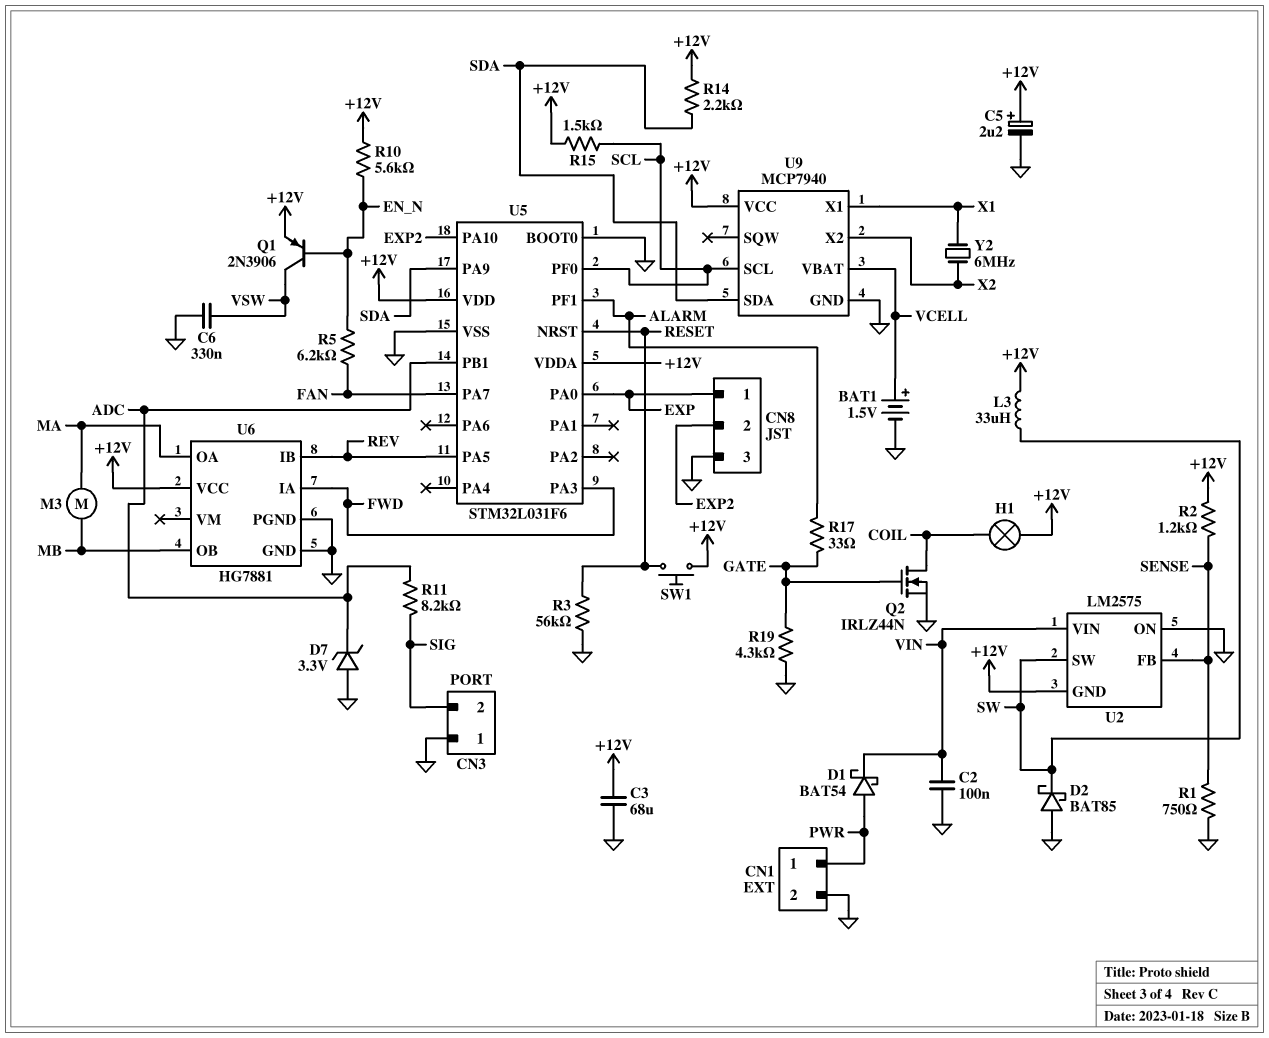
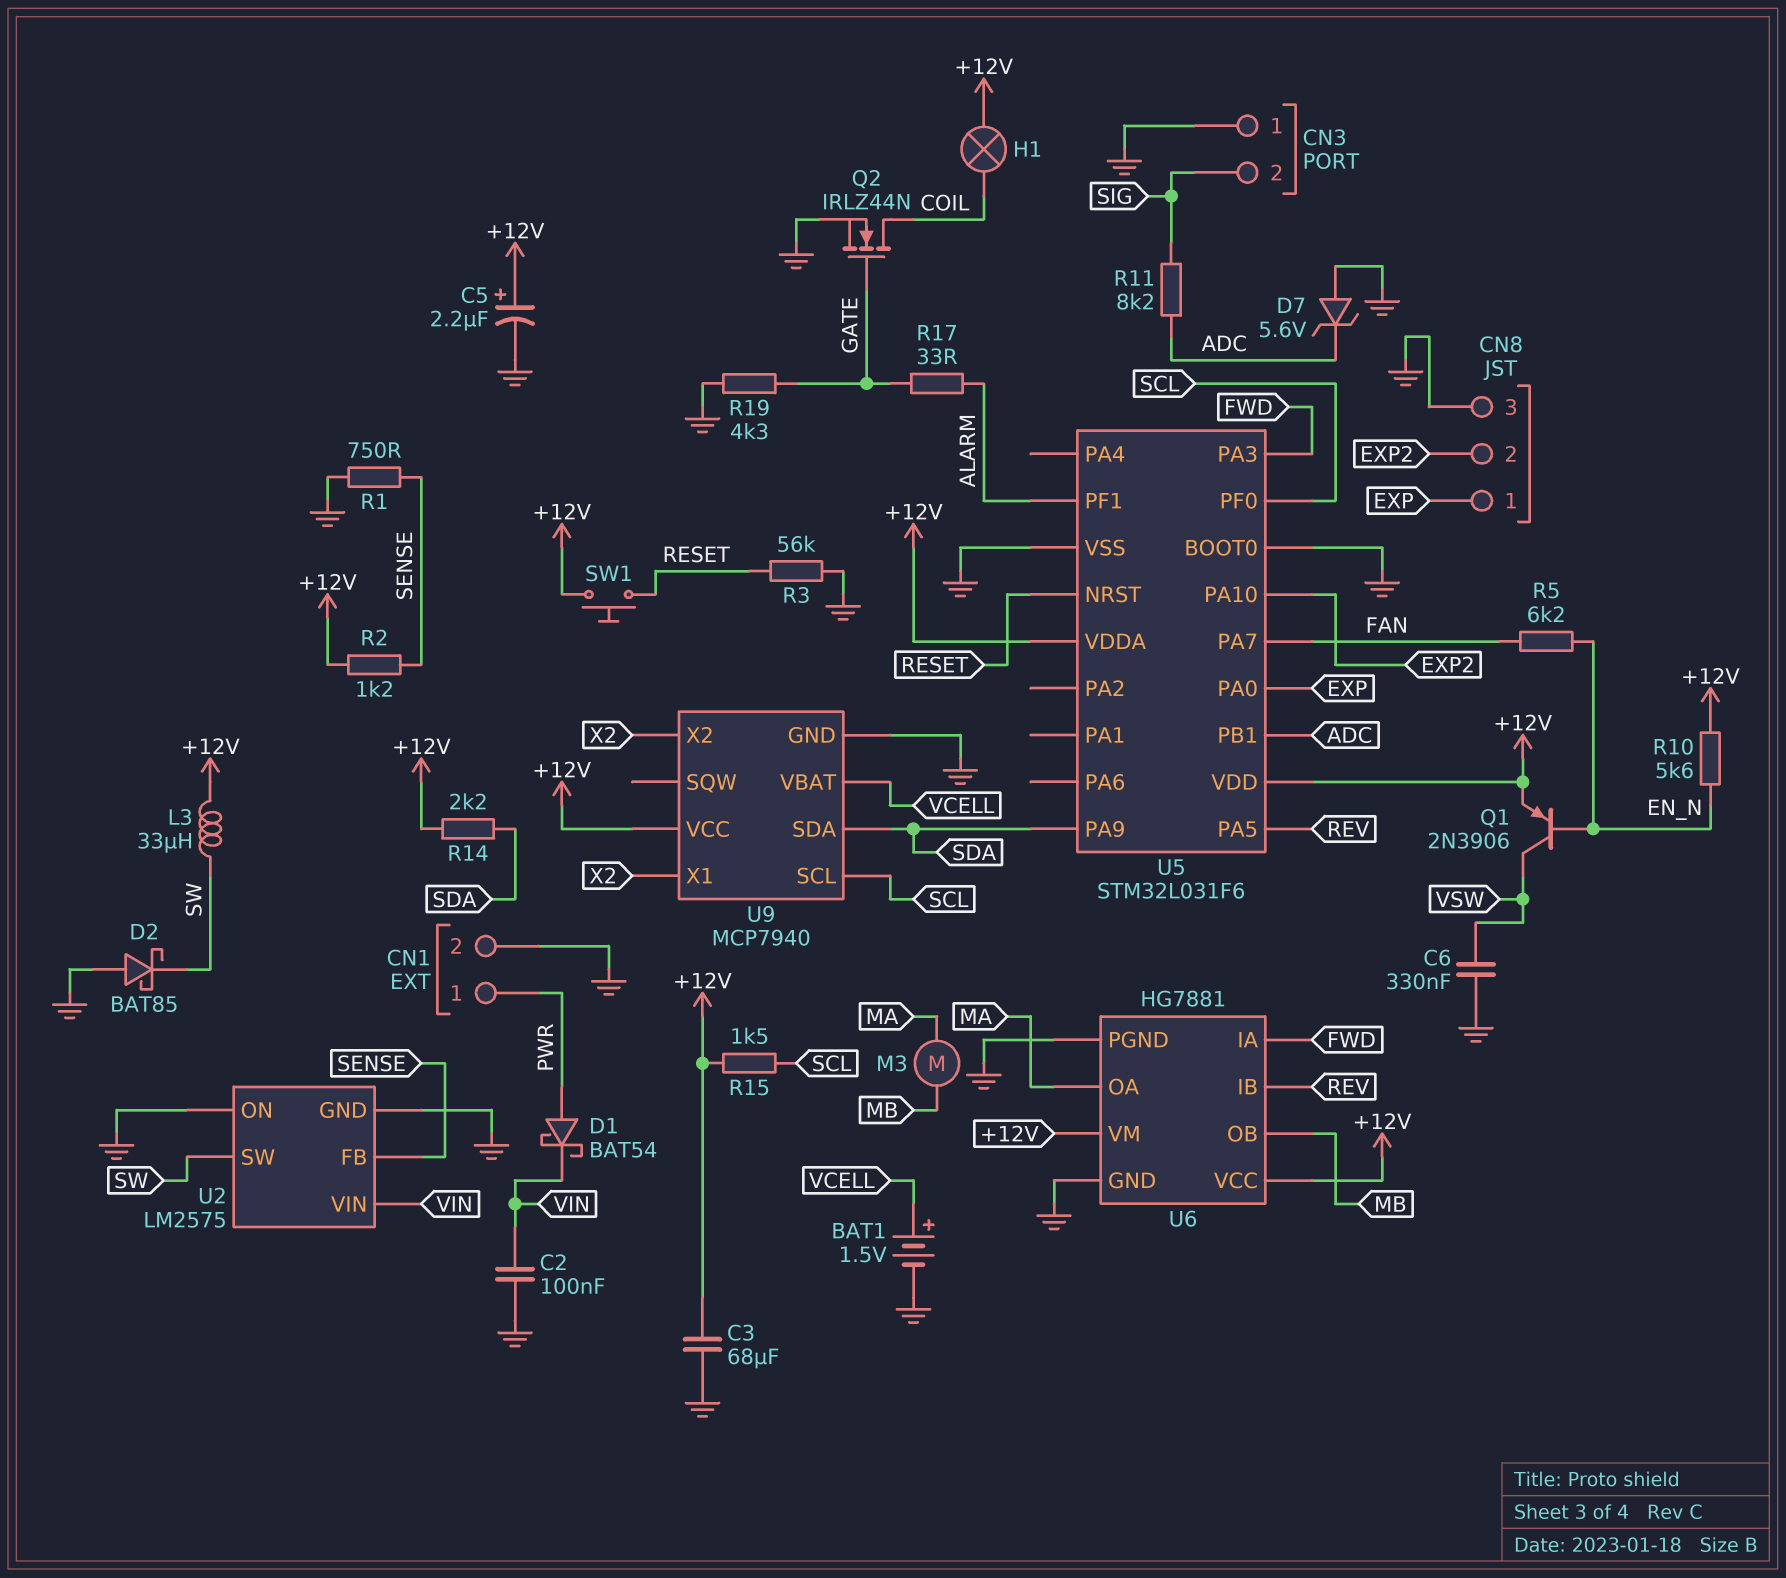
D7: zener 3.3V (A GND, K ADC) -> zener 5.6V (A GND, K ADC)
U2 pin GND: +12V -> GND
U6 pin VM: none -> +12V
U9 pin X1: X1 -> X2
Y2: 6MHz (X1, X2) -> none

